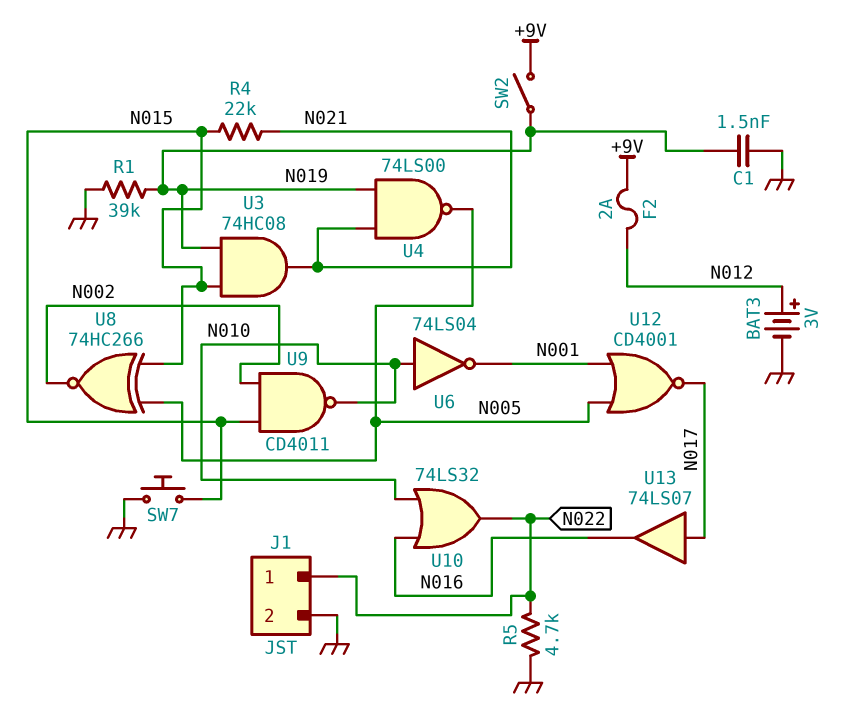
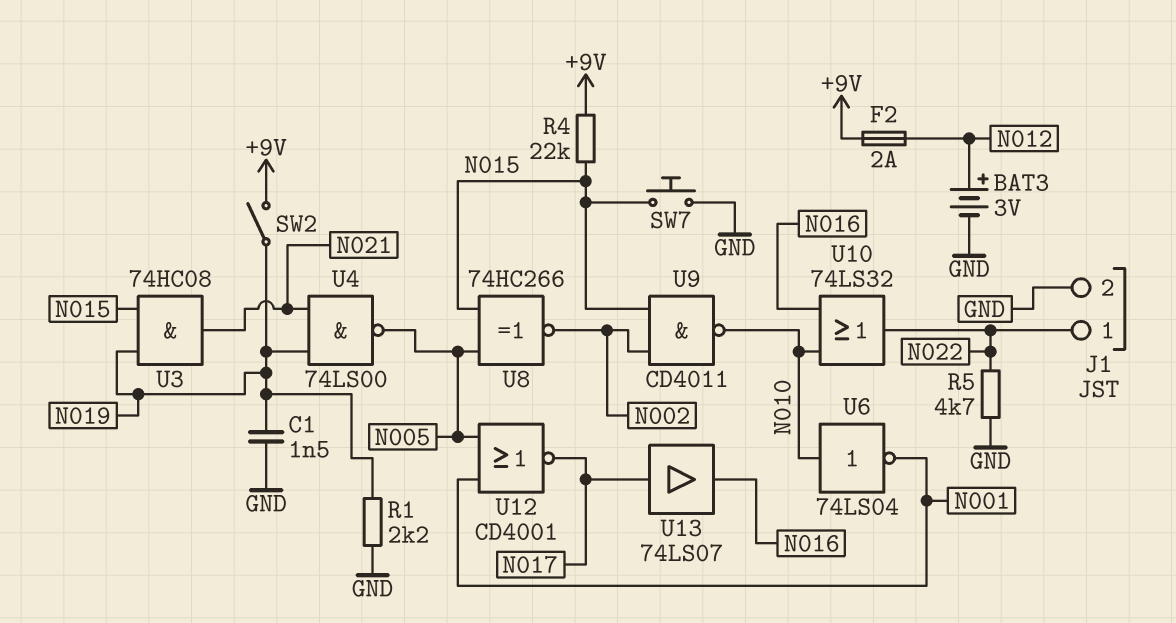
R1: 39k (GND, N019) -> 2.2k (GND, N019)
R4: 22k (N015, N021) -> 22k (+9V, N015)

